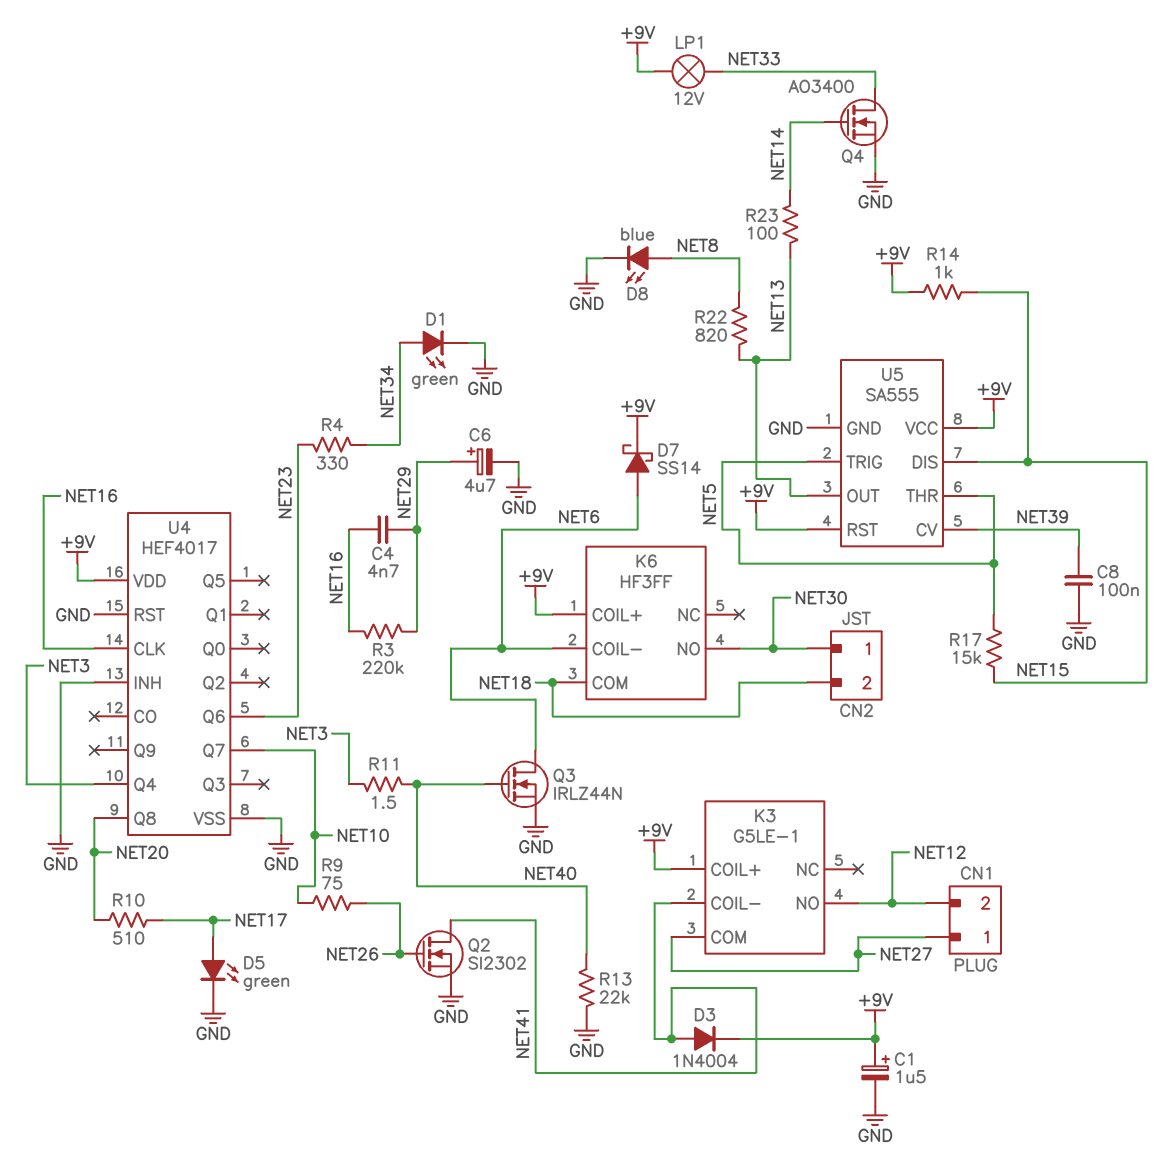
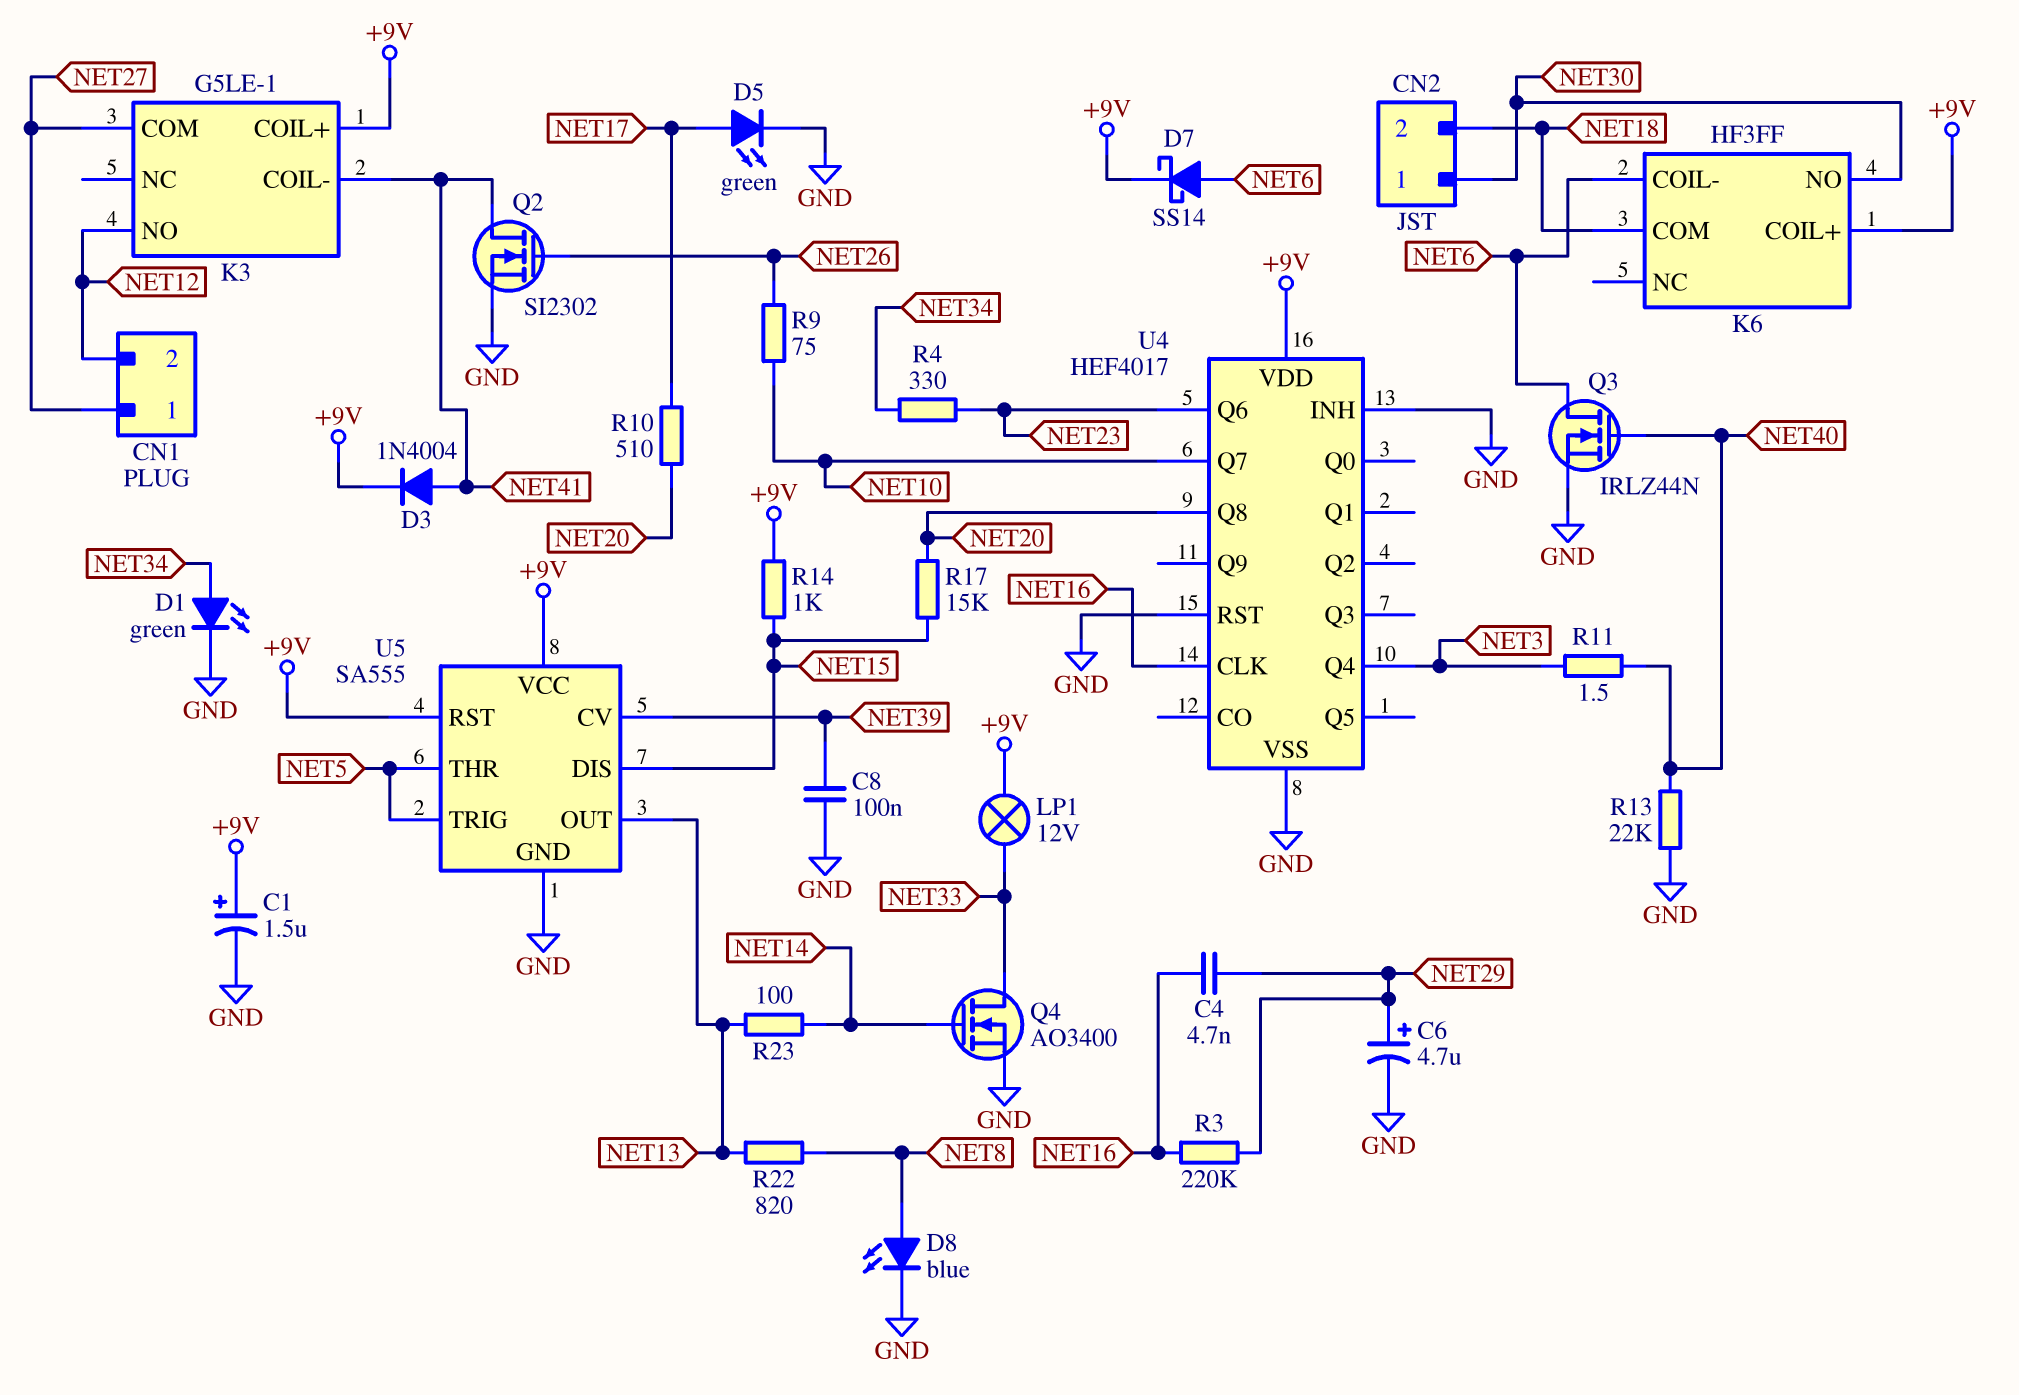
R17: 15k (NET5, NET15) -> 15k (NET15, NET20)

